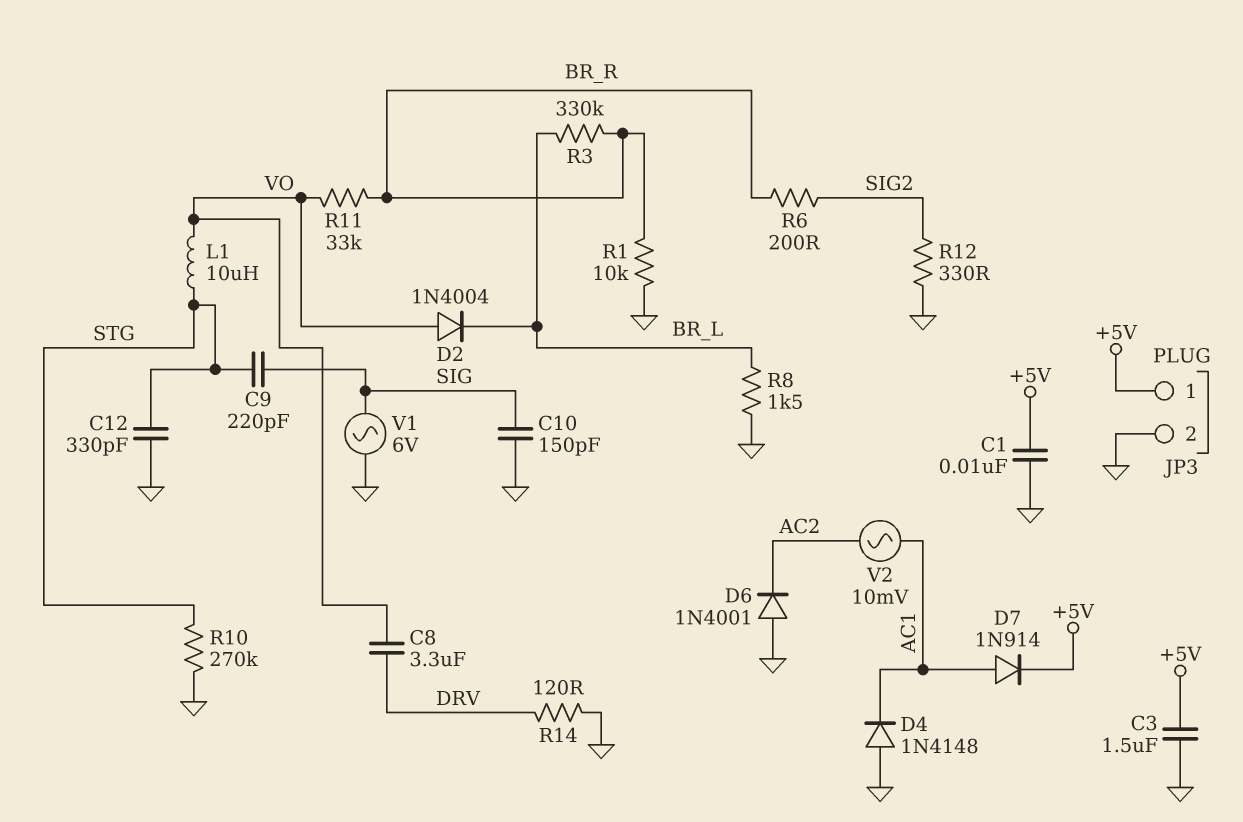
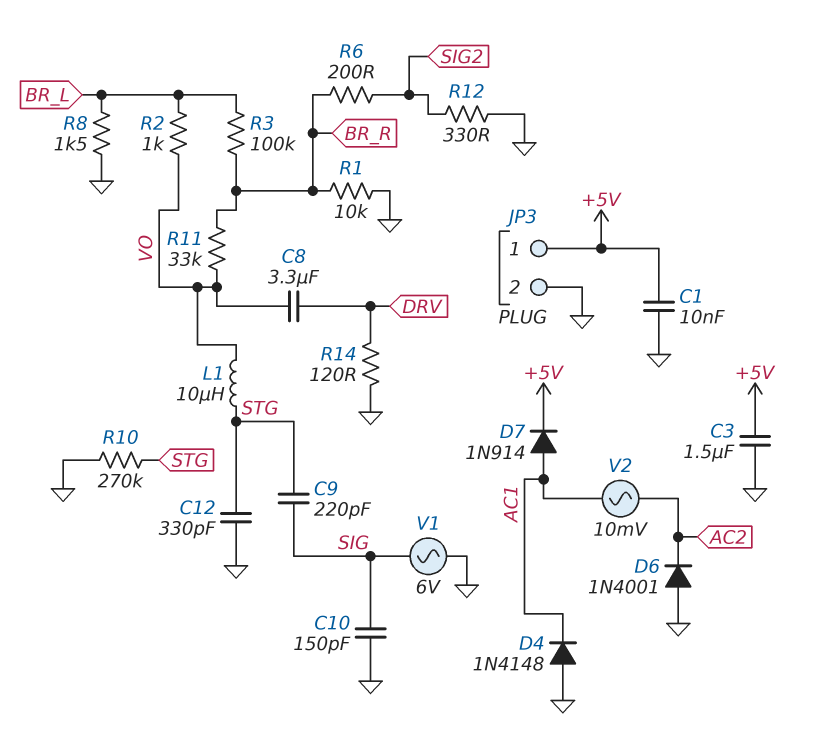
D2: diode 1N4004 (A VO, K BR_L) -> none
R2: none -> 1k (BR_L, VO)
R3: 330k (BR_L, BR_R) -> 100k (BR_L, BR_R)

